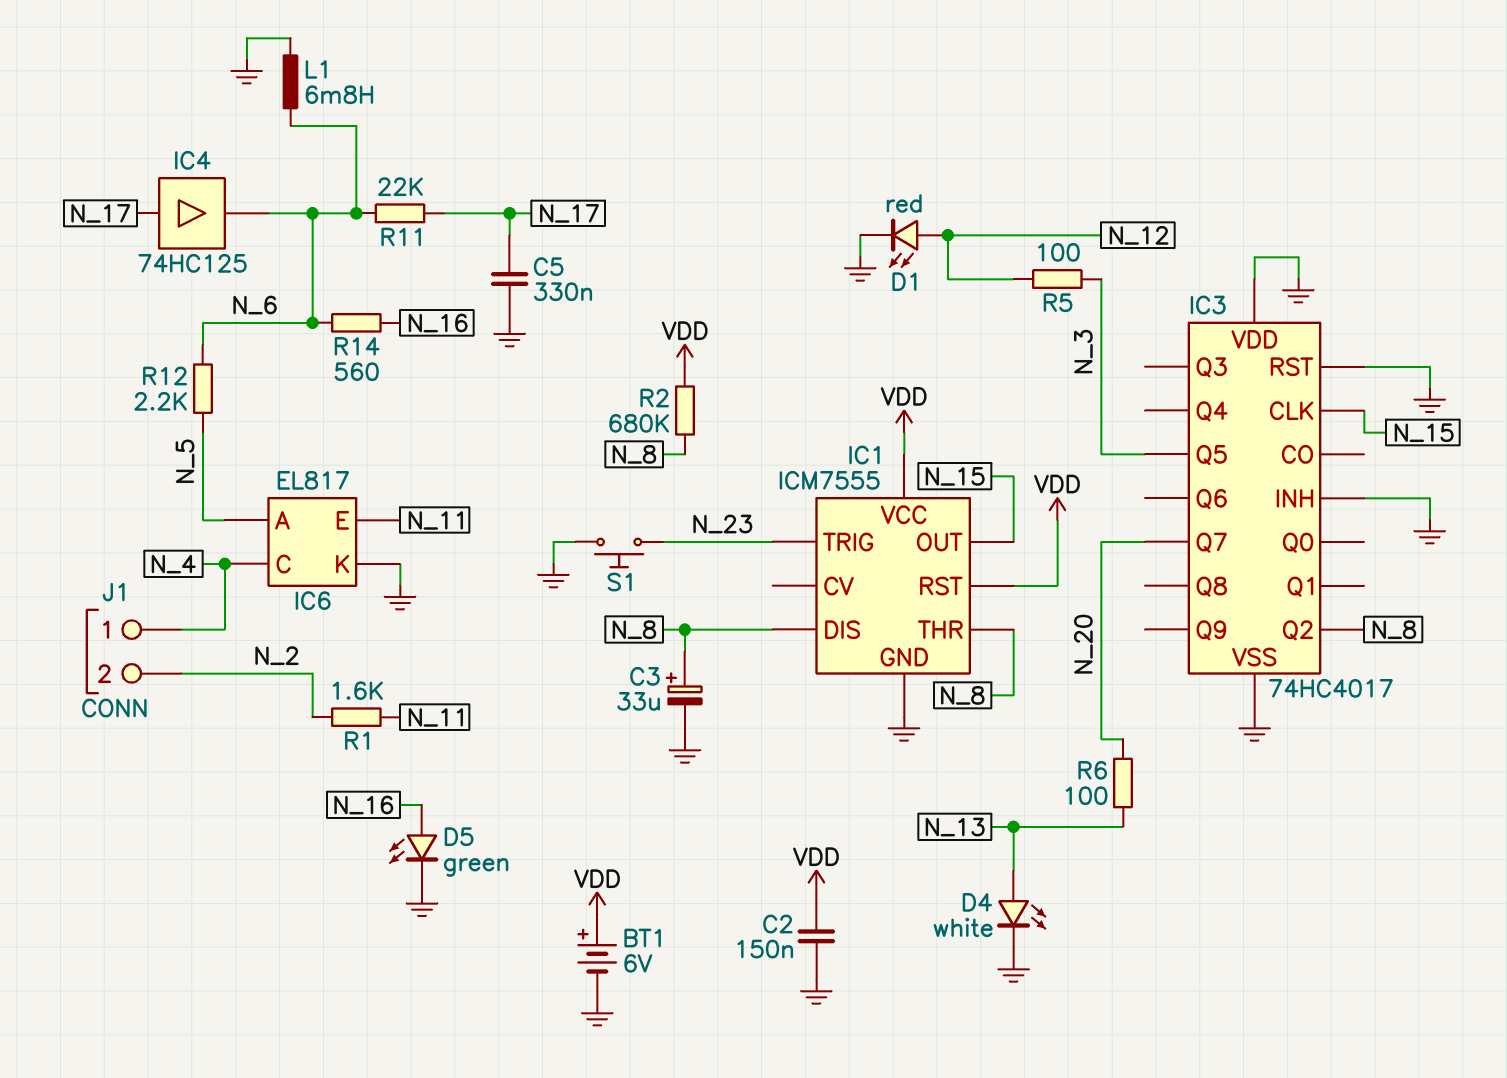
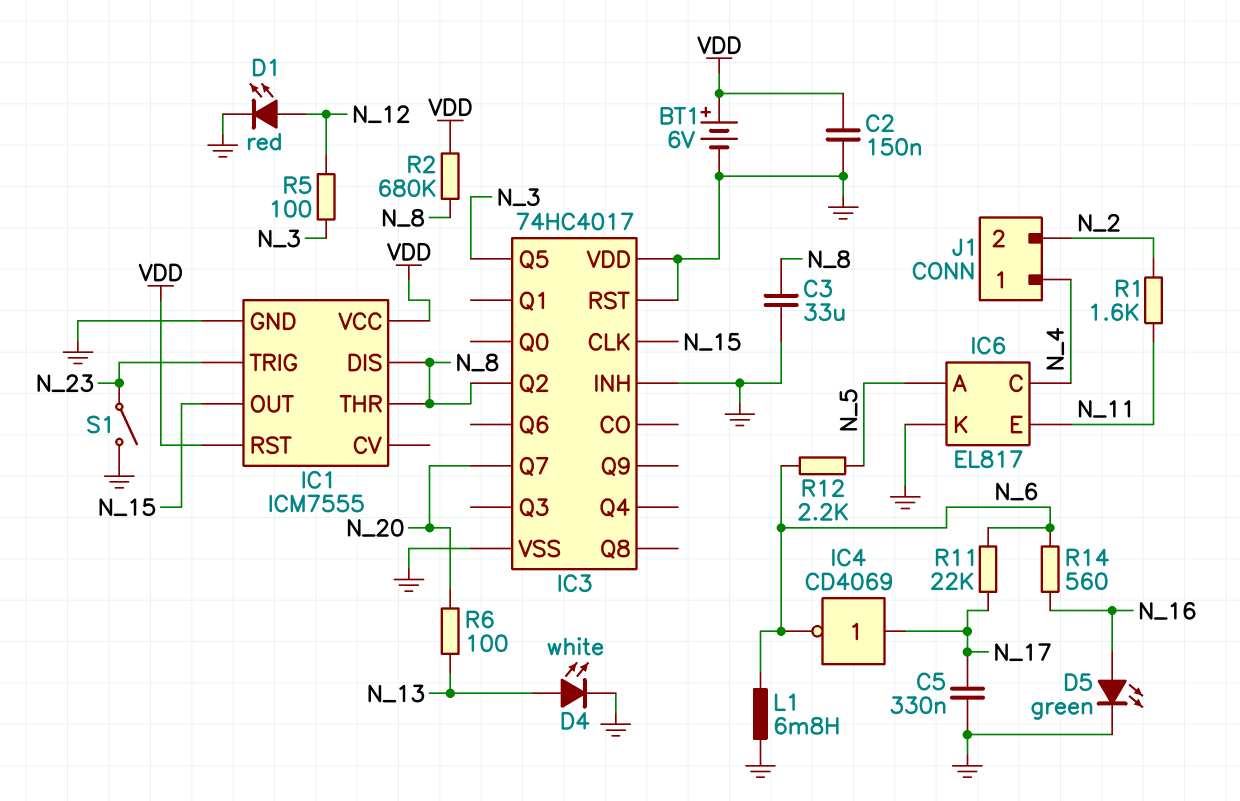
C3: 33uF (plus N_8, minus GND) -> 33uF (GND, N_8)
IC4: buffer 74HC125 (in N_17, out N_6) -> NOT CD4069 (in N_17, out N_6)
S1: button (GND, N_23) -> switch (GND, N_23)

